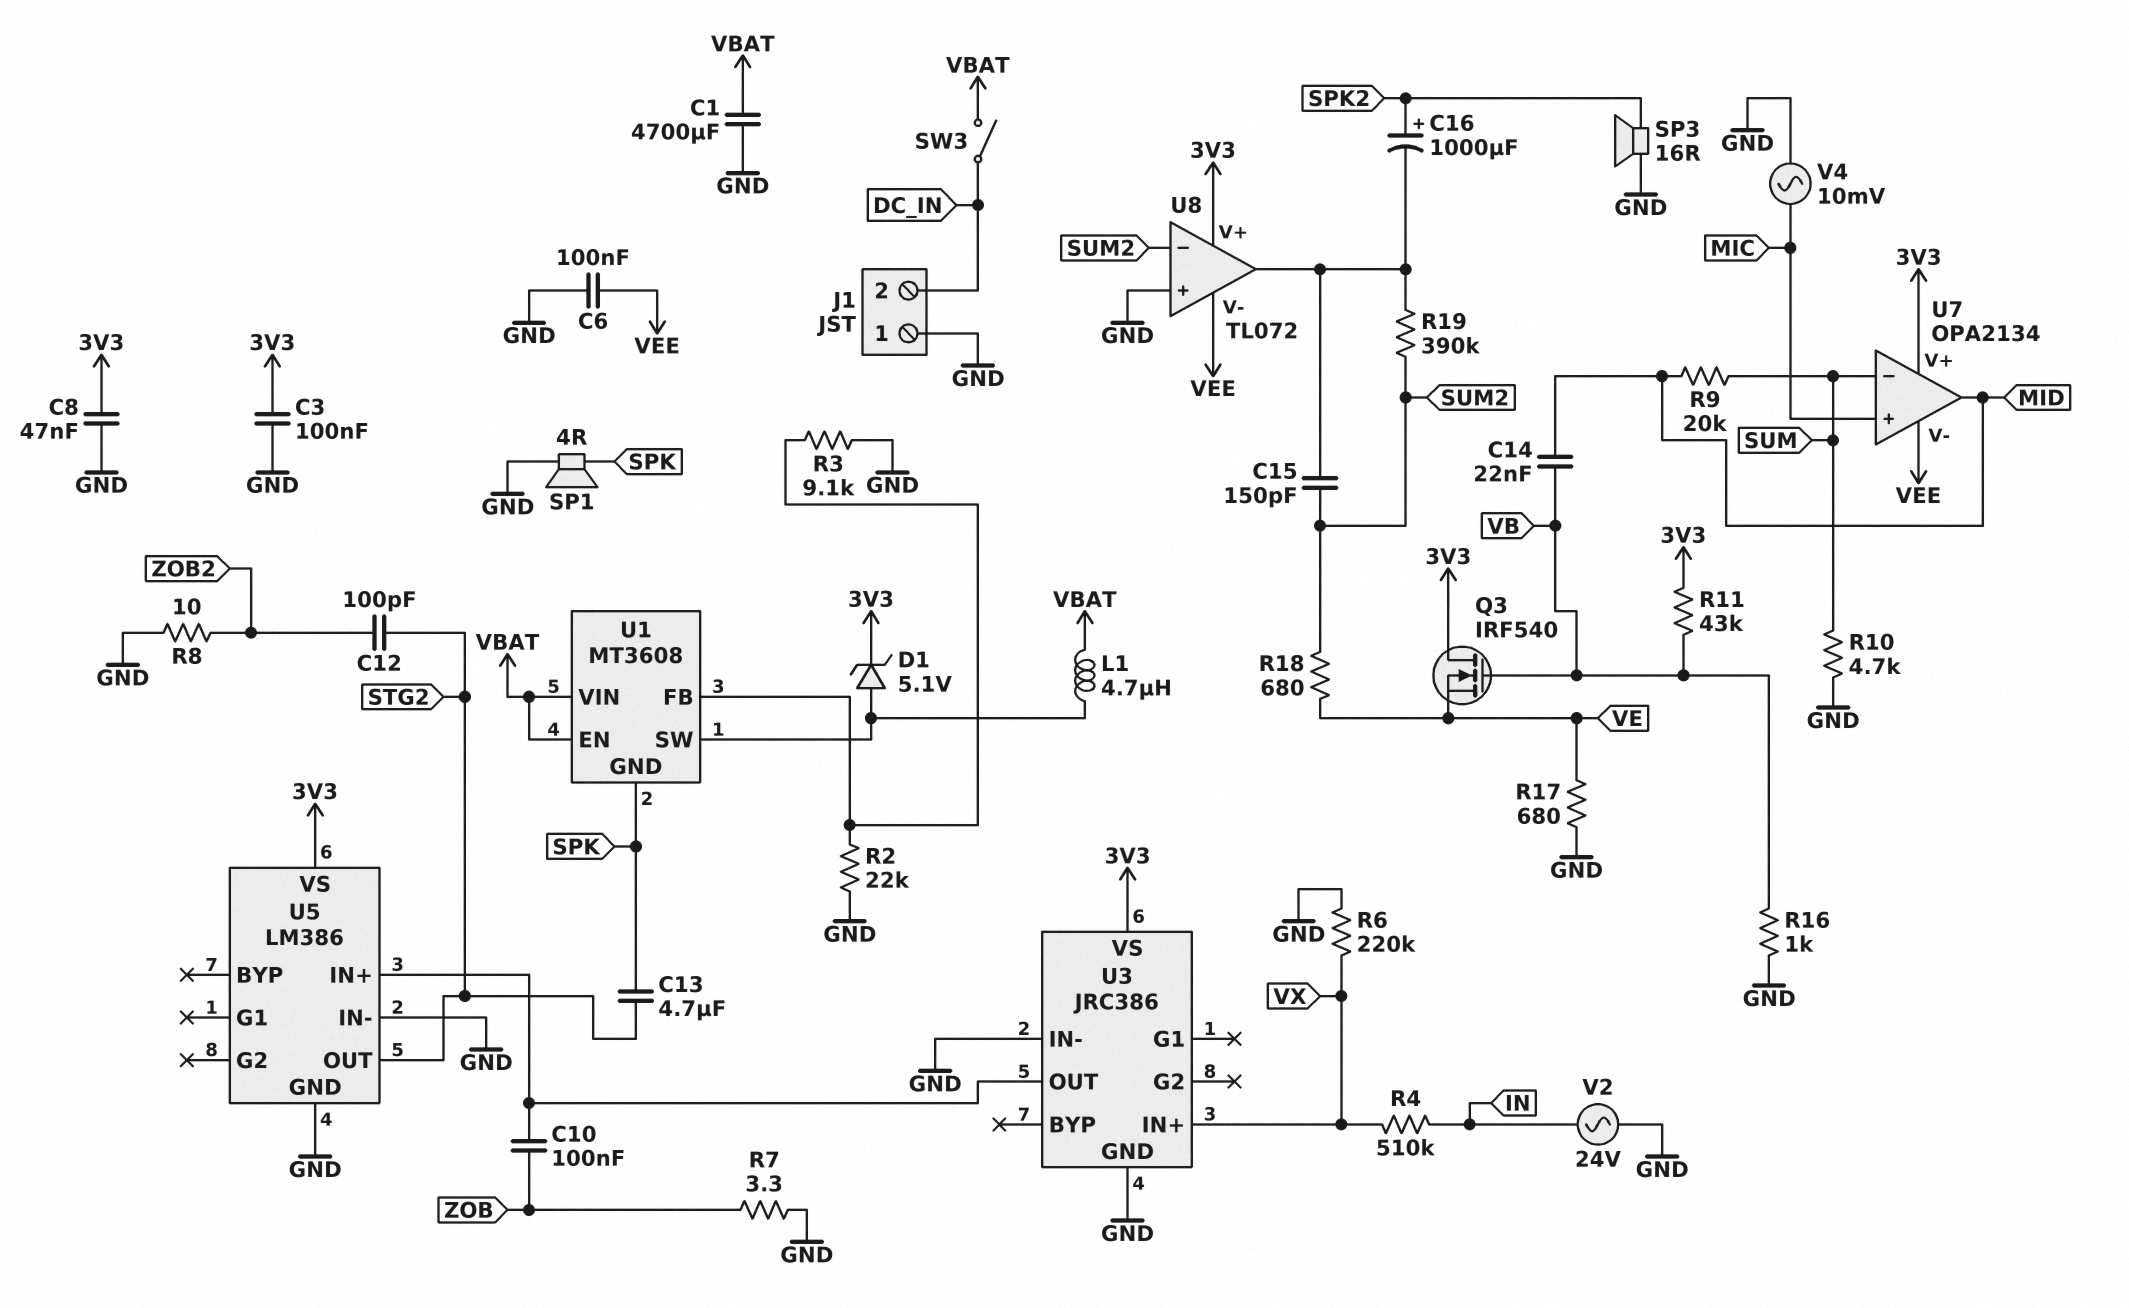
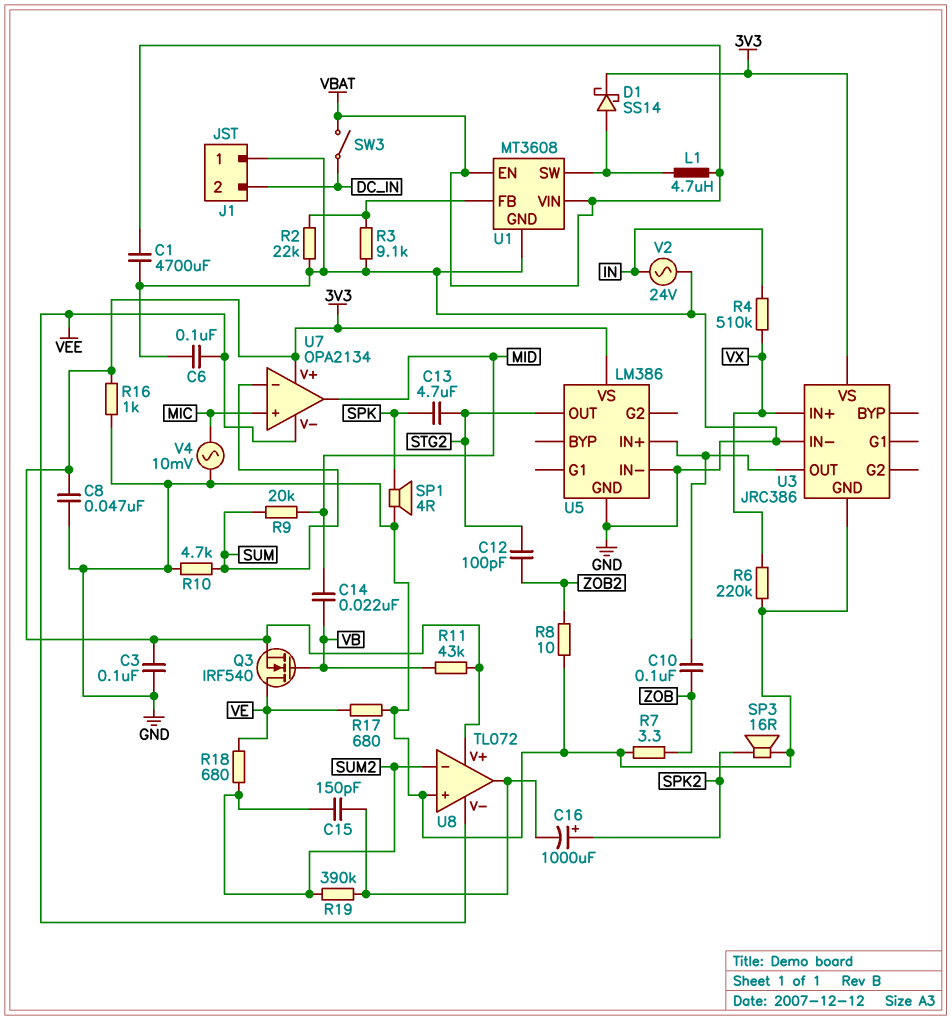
D1: zener 5.1V (A U1/SW, K 3V3) -> schottky SS14 (A U1/SW, K 3V3)
Q3: NMOS IRF540 (G VB, D 3V3, S VE) -> NMOS IRF540 (G VB, D VE, S 3V3)
R16: 1k (GND, VB) -> 1k (3V3, GND)
U1 pin GND: SPK -> GND

